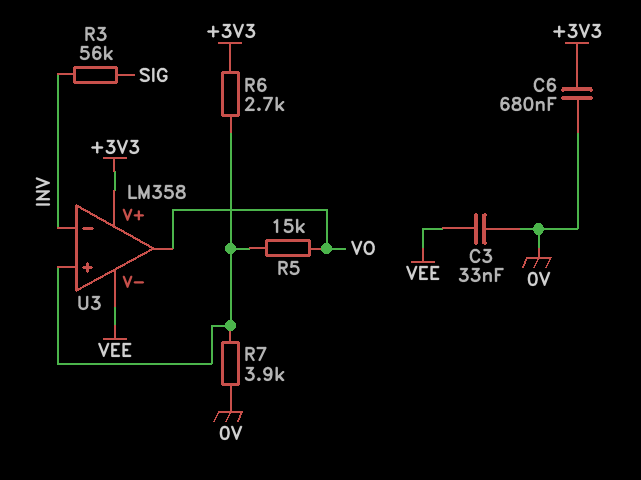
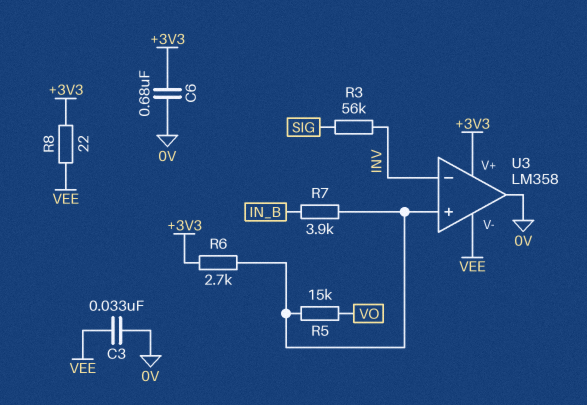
R7: 3.9k (0V, U3/in+) -> 3.9k (IN_B, U3/in+)
R8: none -> 22 (+3V3, VEE)
U3 pin out: VO -> 0V

